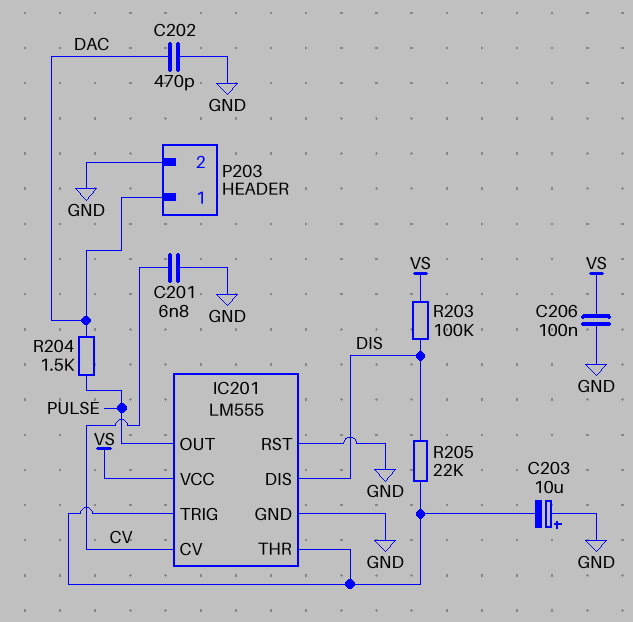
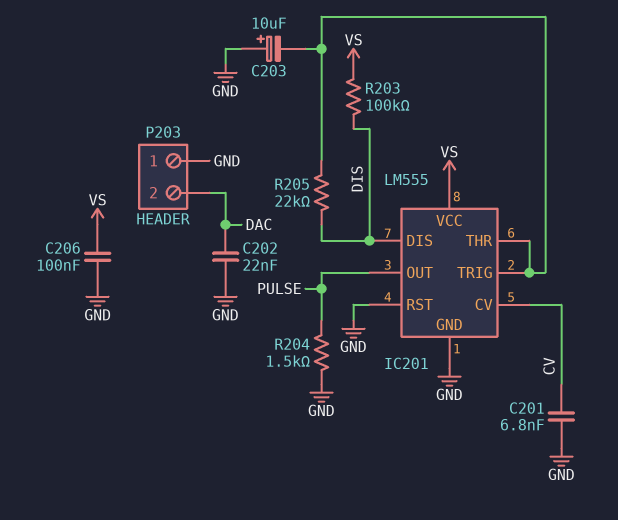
C202: 470pF (DAC, GND) -> 22nF (DAC, GND)
P203 pin 1: DAC -> GND
P203 pin 2: GND -> DAC
R204: 1.5k (DAC, PULSE) -> 1.5k (GND, PULSE)

